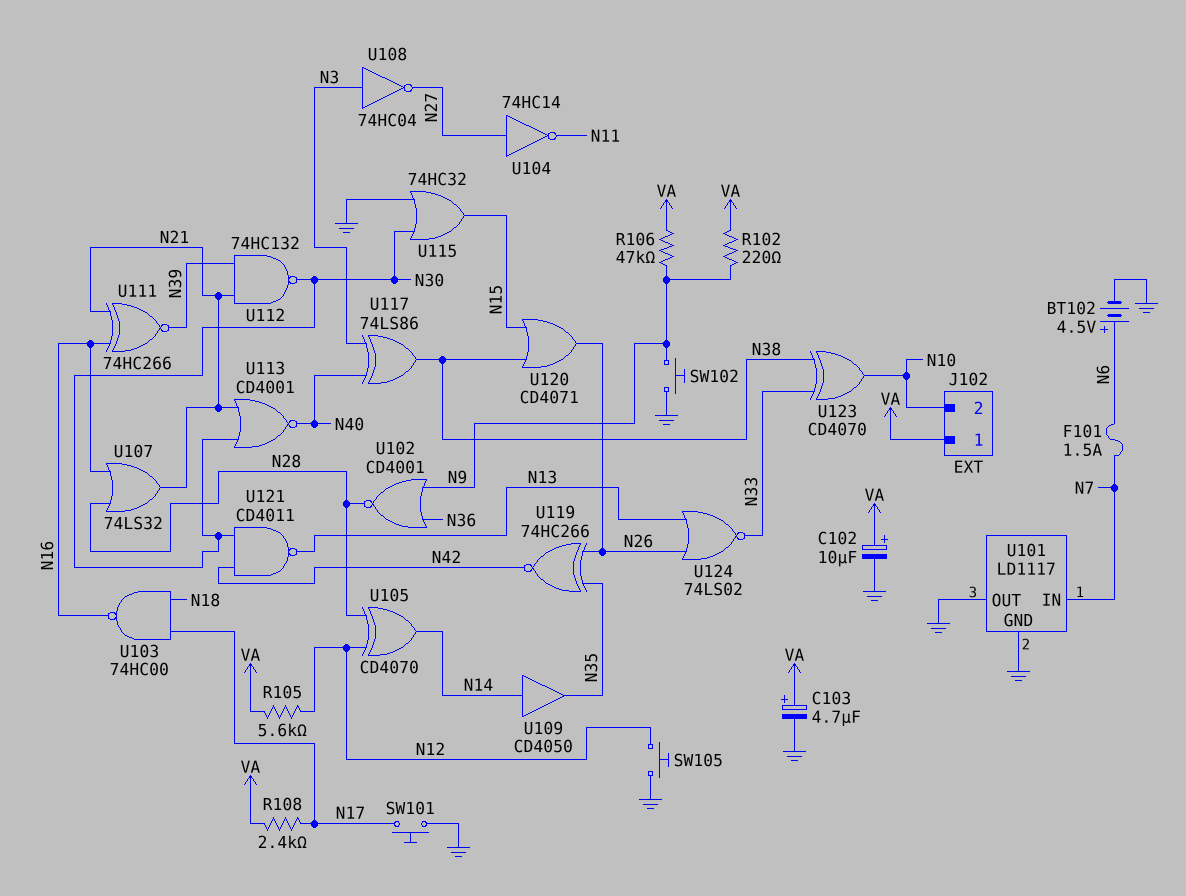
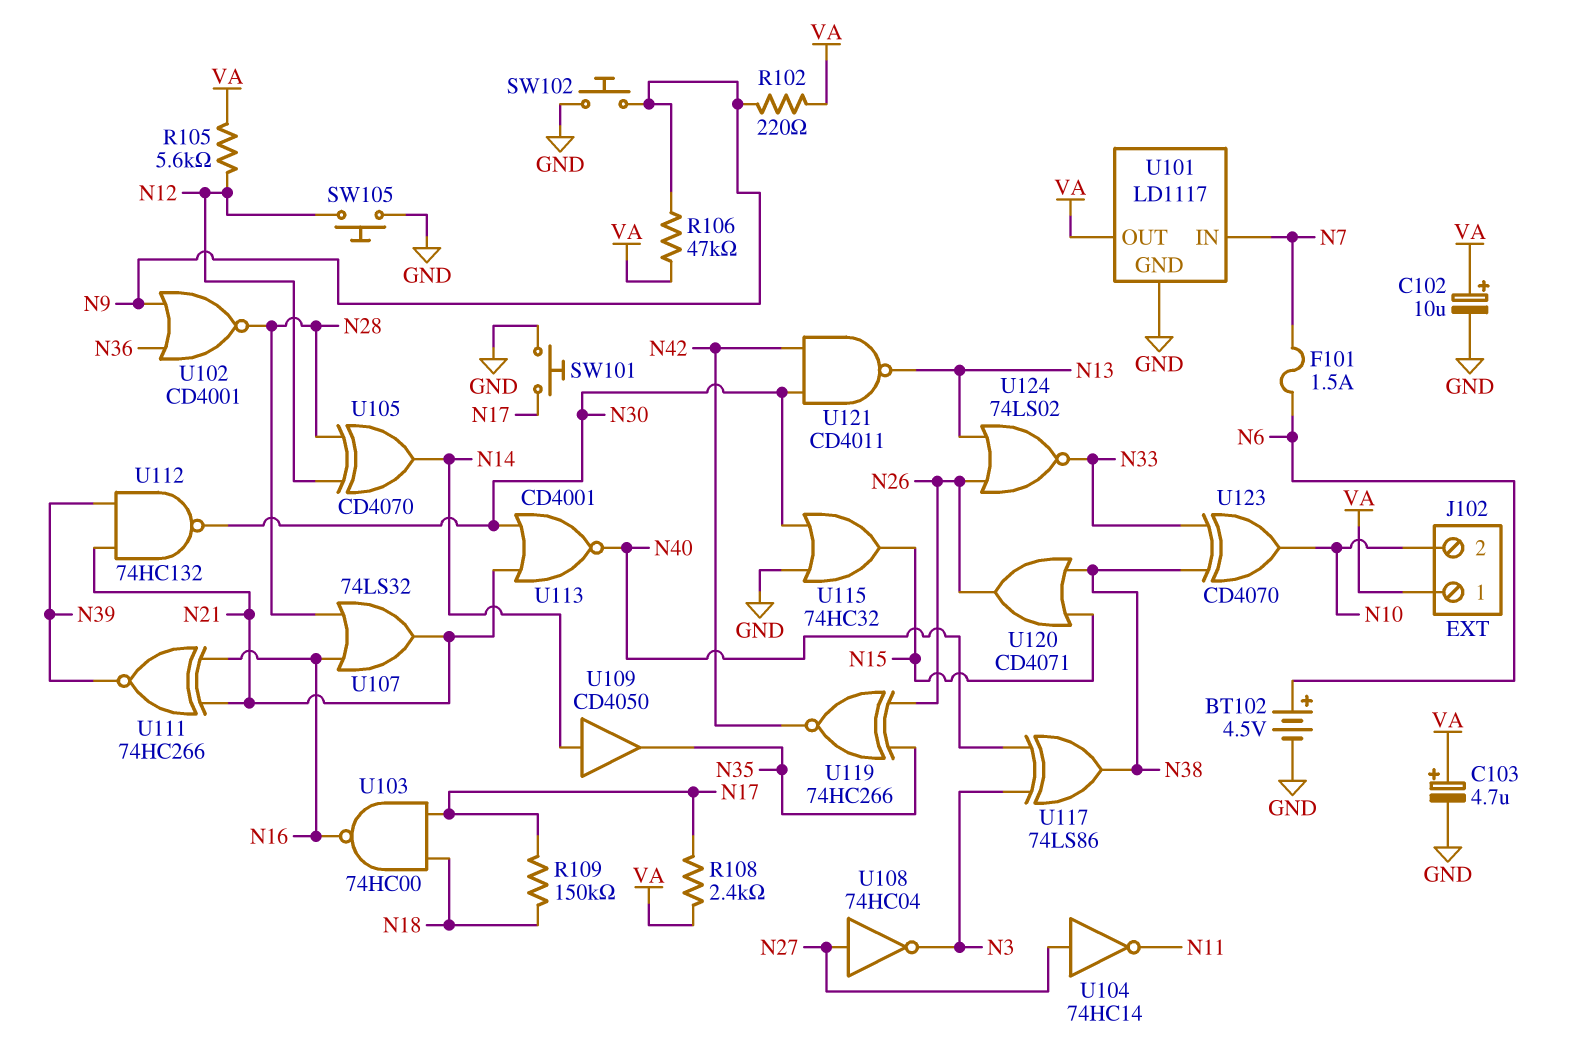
R109: none -> 150k (N17, N18)
U101 pin OUT: GND -> VA
U108: NOT 74HC04 (in N3, out N27) -> NOT 74HC04 (in N27, out N3)

